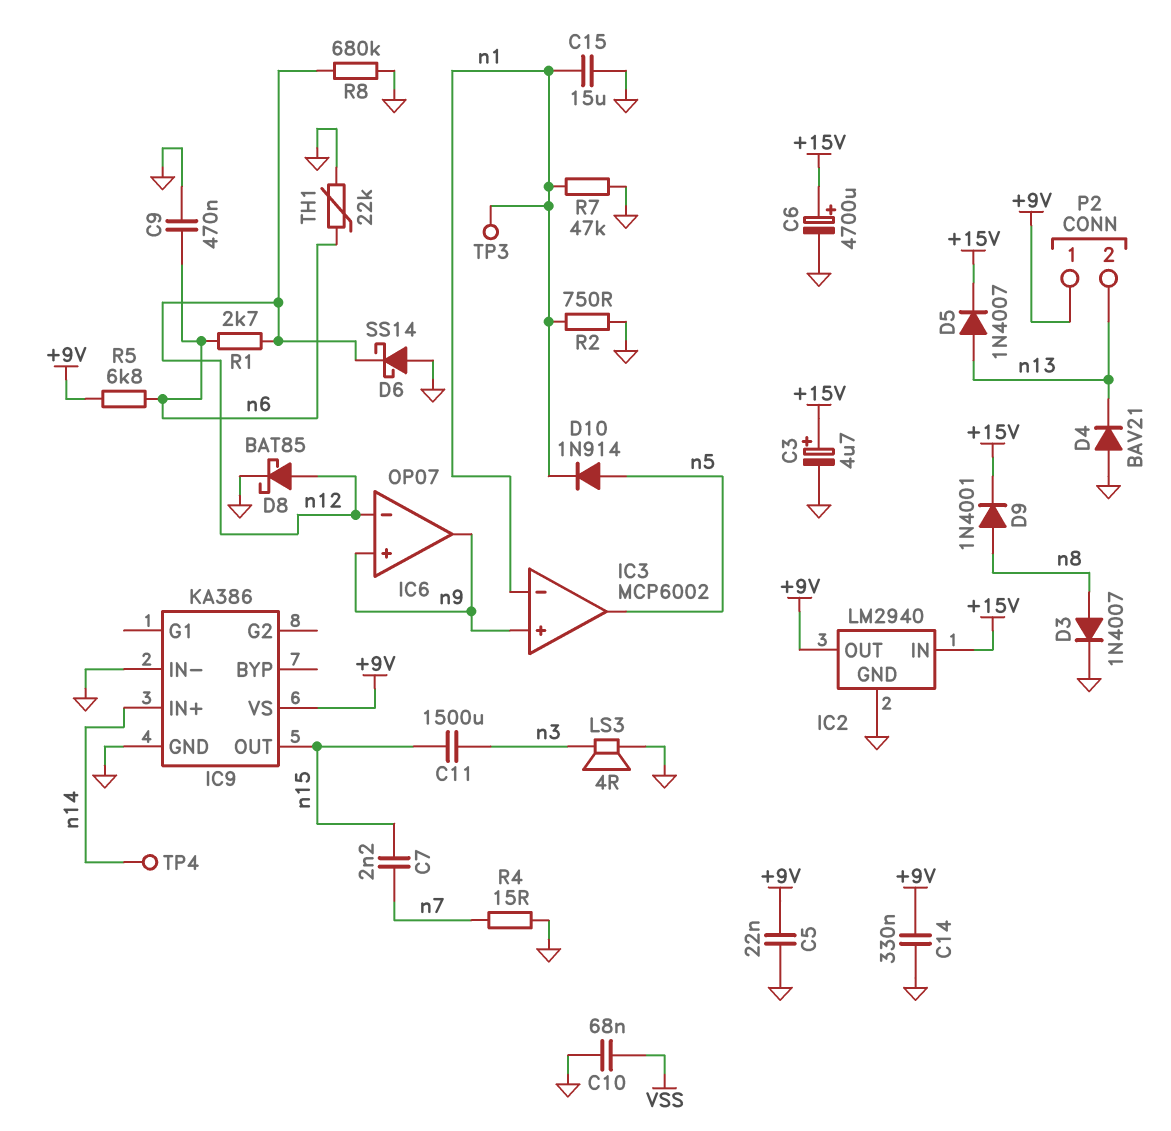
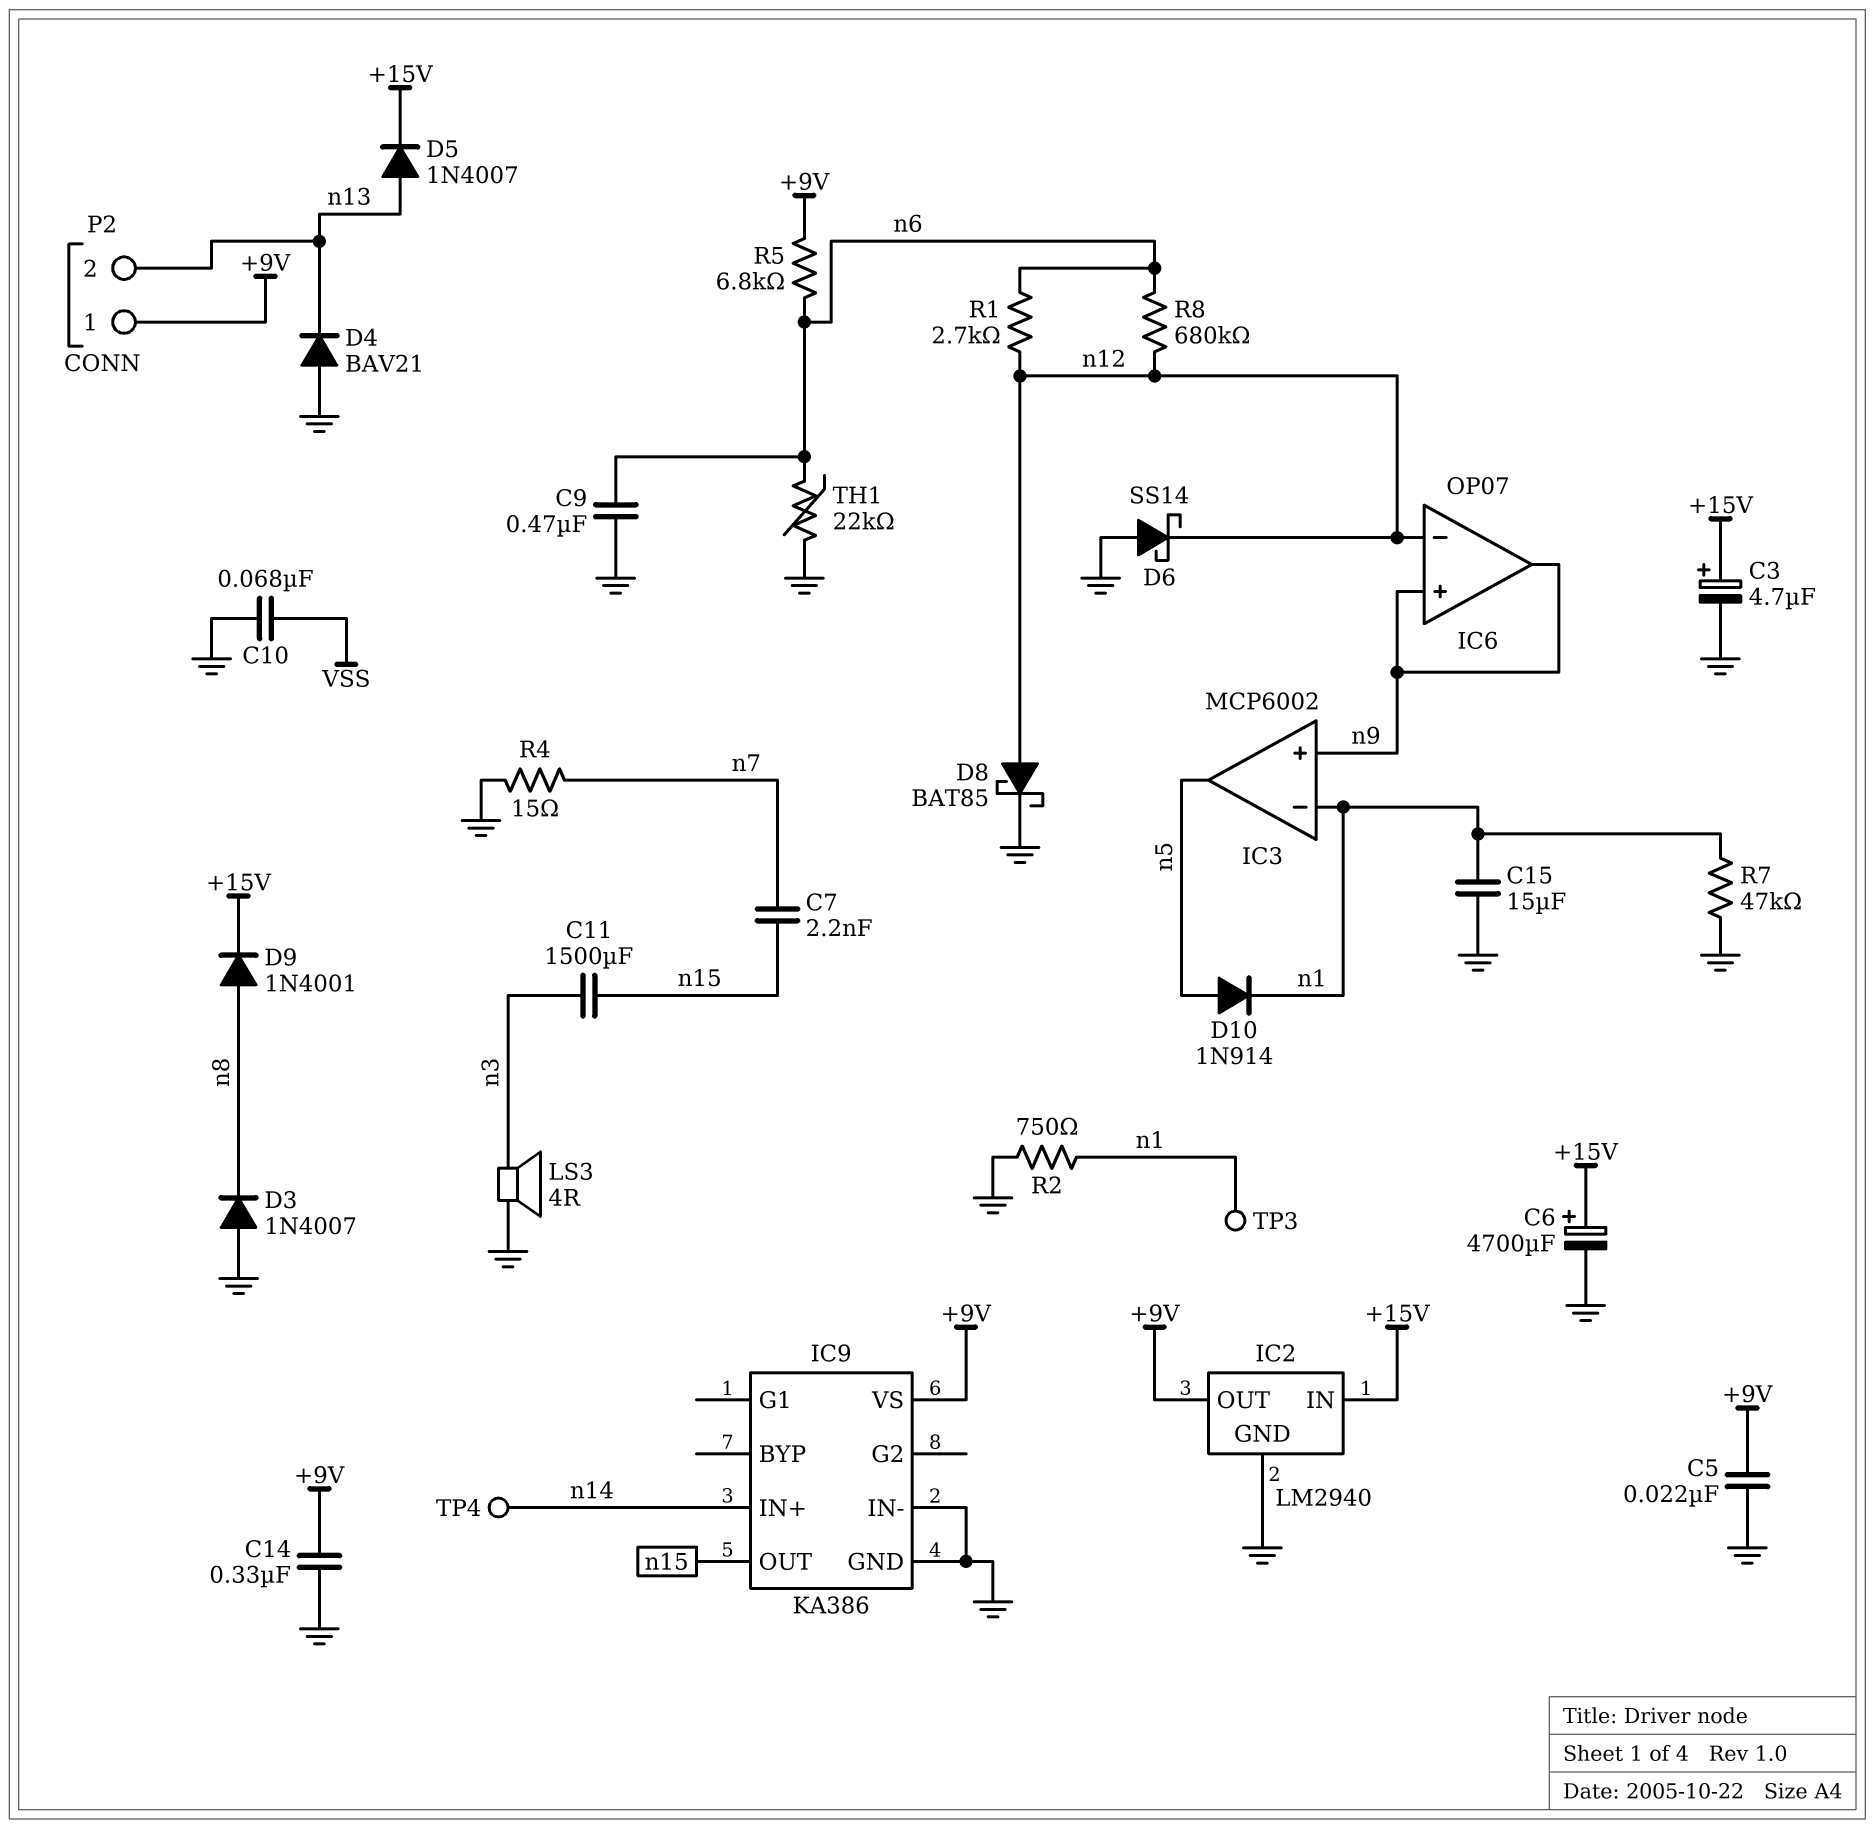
D3: diode 1N4007 (A n8, K GND) -> diode 1N4007 (A GND, K n8)
R8: 680k (GND, n12) -> 680k (n6, n12)

